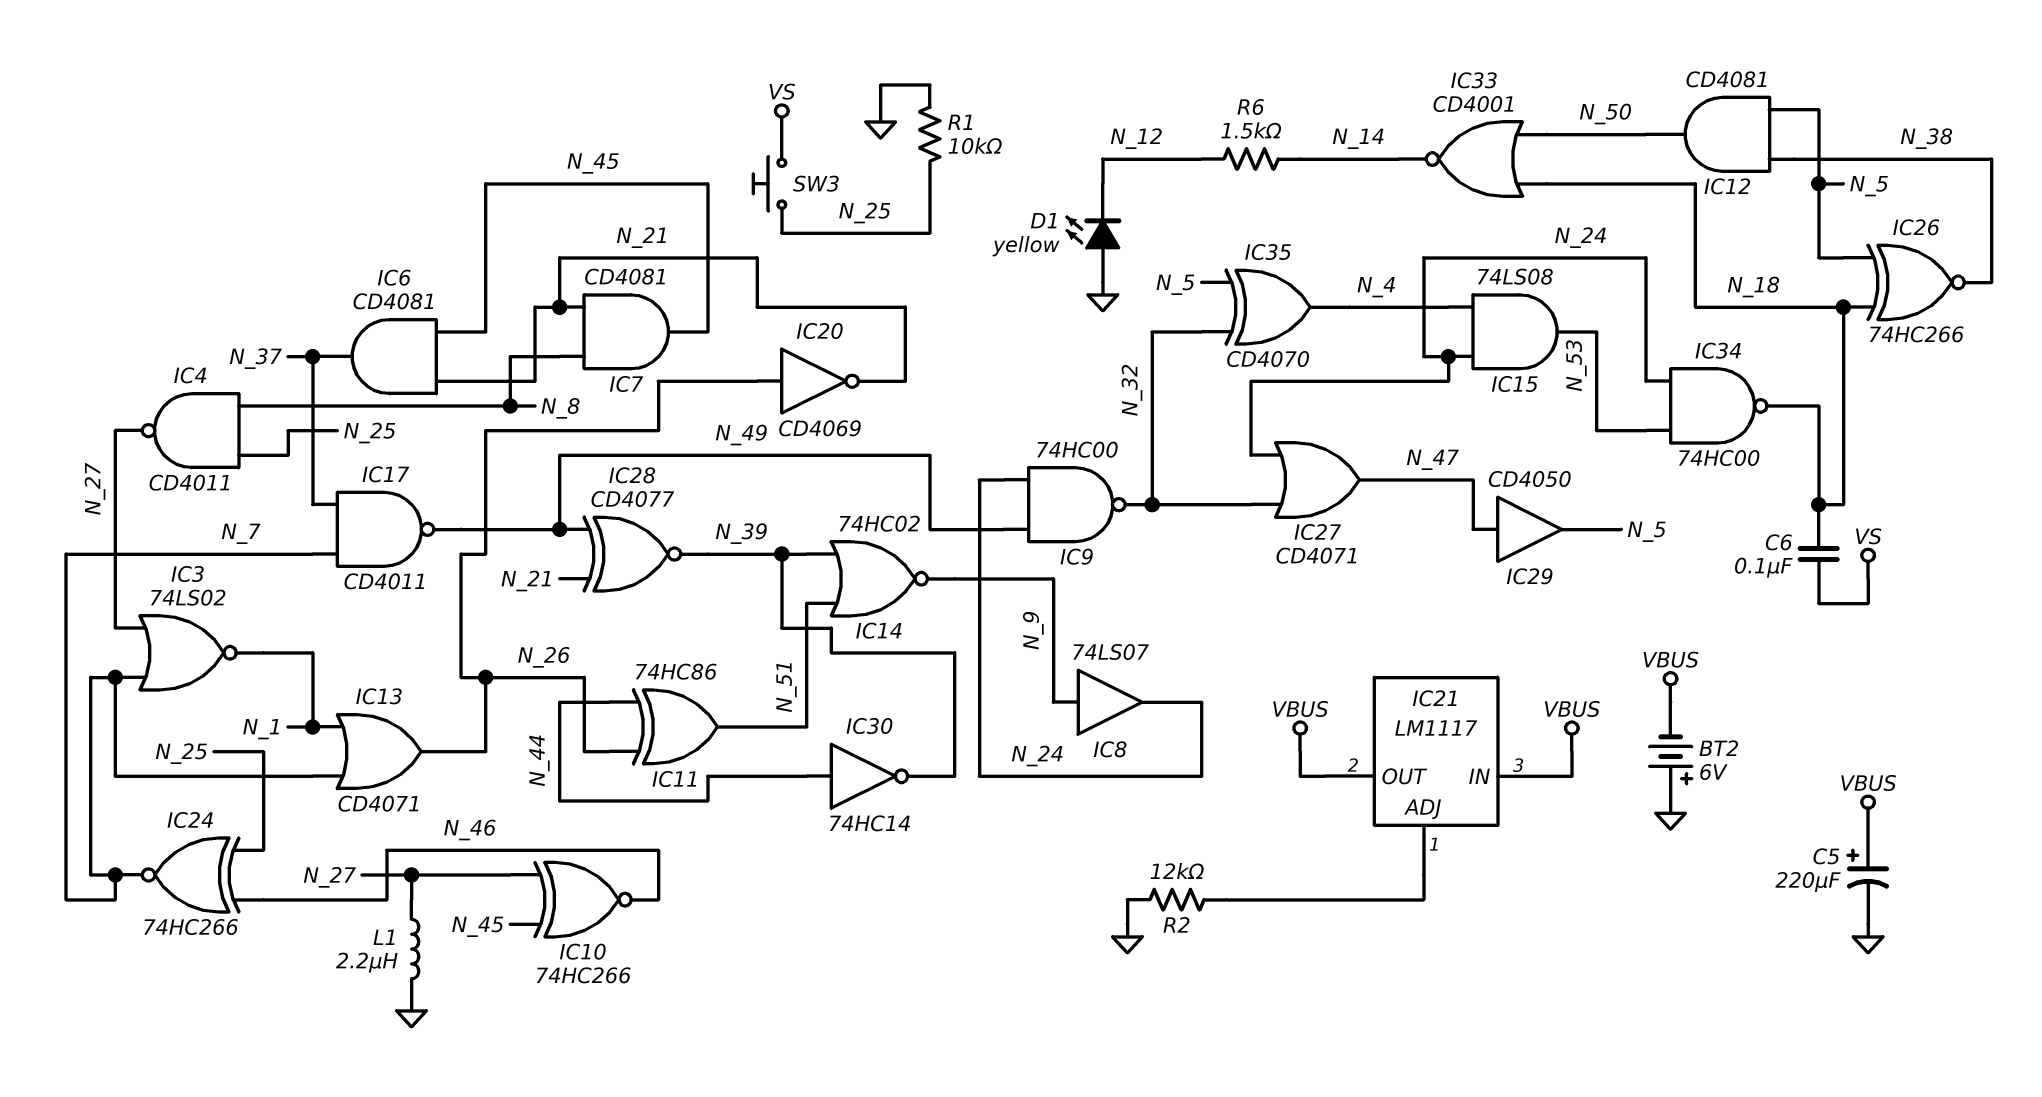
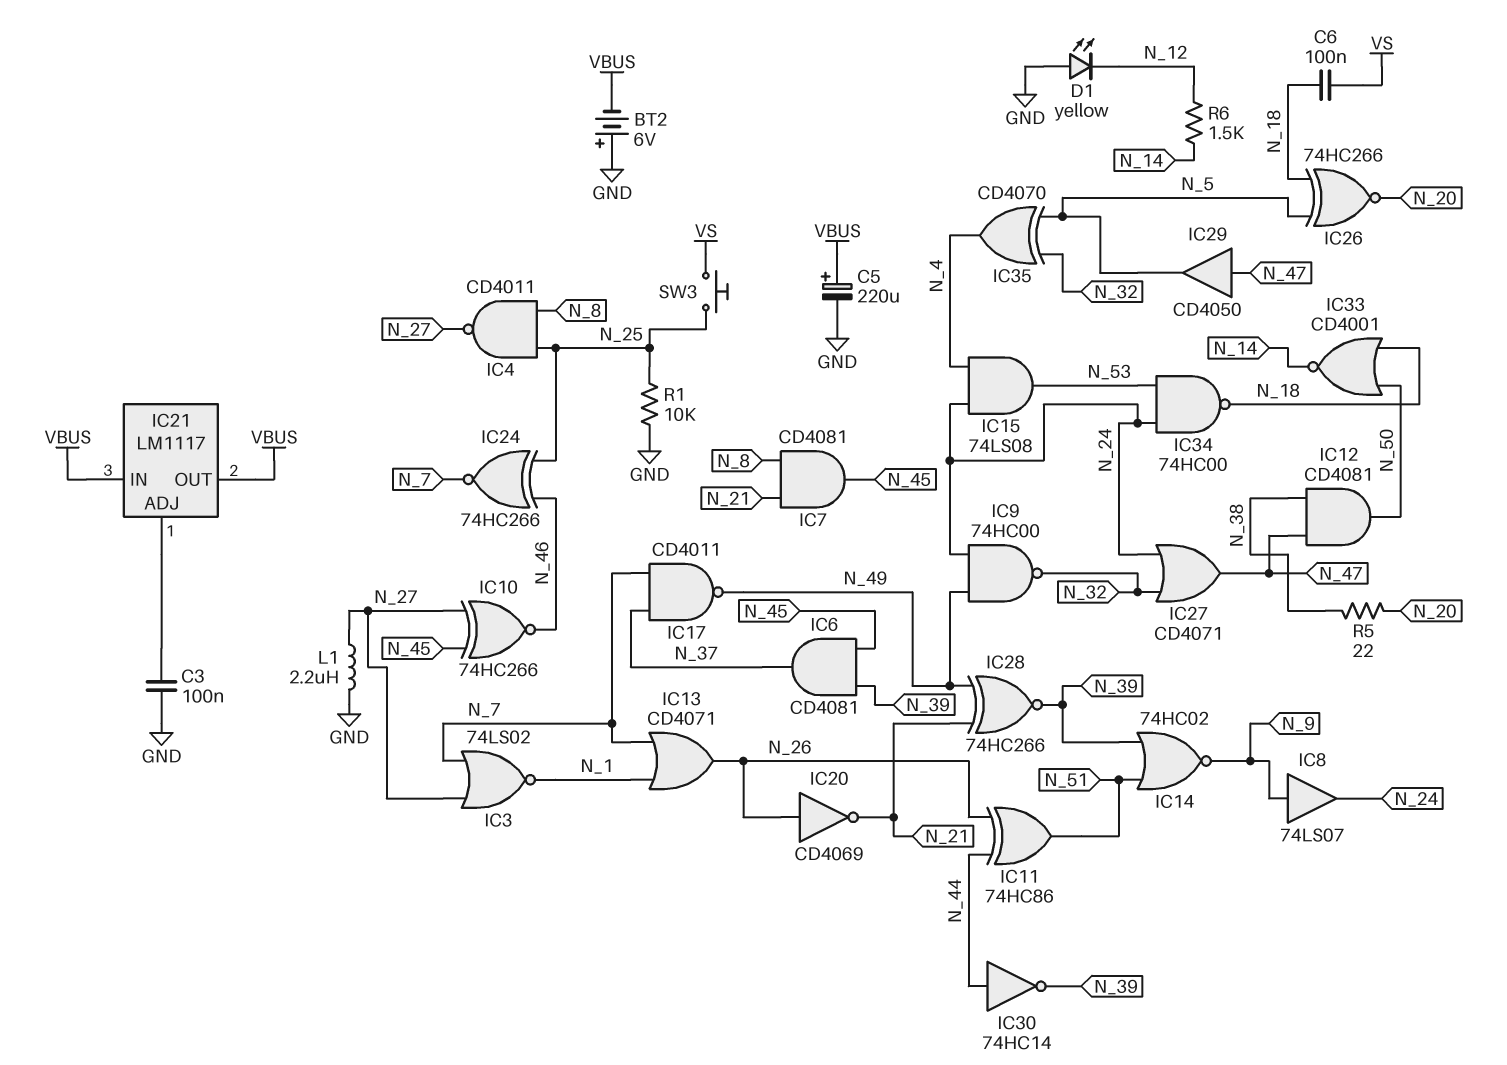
C3: none -> 100nF (GND, IC21/ADJ)
IC6: AND CD4081 (in N_21, in N_45, out N_37) -> AND CD4081 (in N_39, in N_45, out N_37)
IC12: AND CD4081 (in N_5, in N_38, out N_50) -> AND CD4081 (in N_38, in N_47, out N_50)
IC26: XNOR 74HC266 (in N_5, in N_18, out N_38) -> XNOR 74HC266 (in N_5, in N_18, out N_20)
IC28: XNOR CD4077 (in N_21, in N_49, out N_39) -> XNOR 74HC266 (in N_21, in N_49, out N_39)
R2: 12k (GND, IC21/ADJ) -> none
R5: none -> 22 (N_20, N_38)

